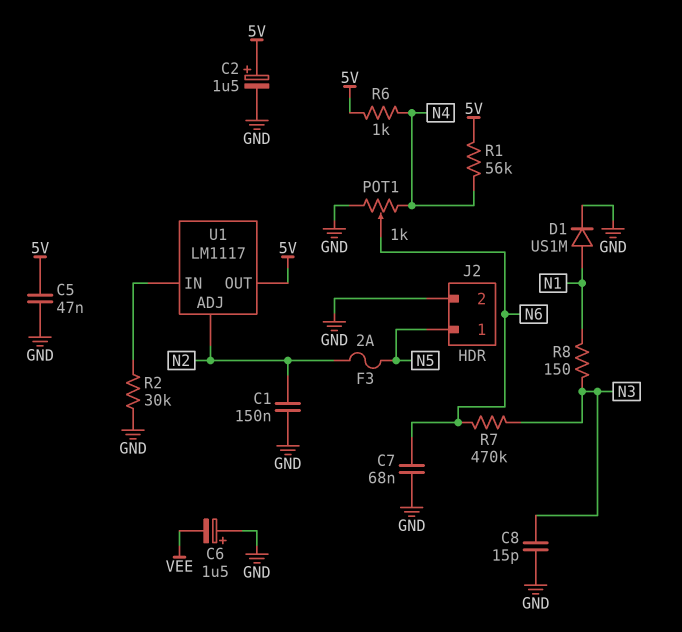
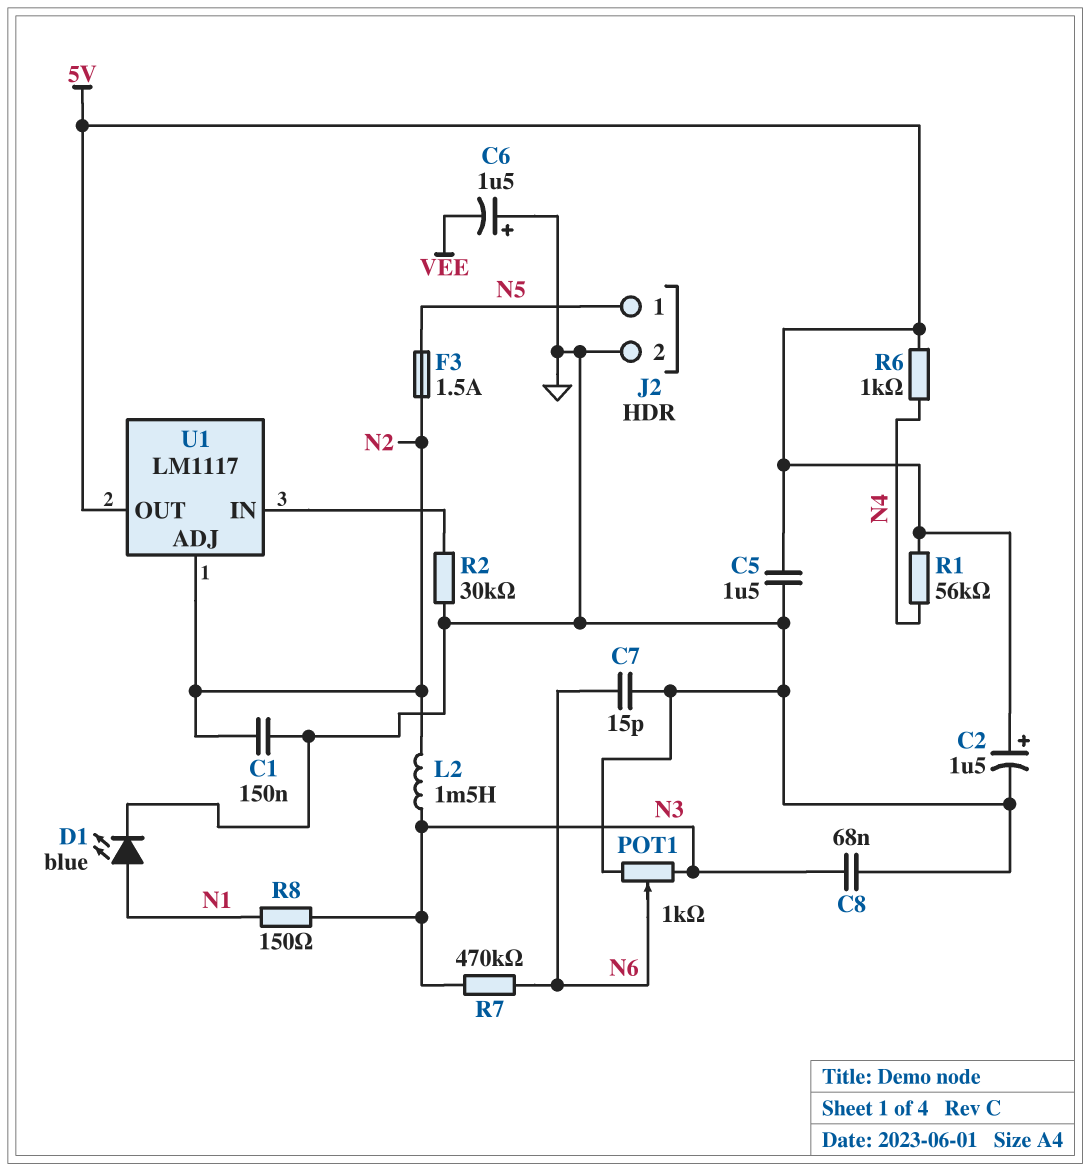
C5: 47nF (5V, GND) -> 1.5uF (5V, GND)
C7: 68nF (GND, N6) -> 15pF (GND, N6)
C8: 15pF (GND, N3) -> 68nF (GND, N3)
D1: diode US1M (A N1, K GND) -> LED blue (A N1, K GND)
F3: 2A (N2, N5) -> 1.5A (N2, N5)
L2: none -> 1.5mH (N2, N3)
POT1: 1k (GND, N4, wiper N6) -> 1k (GND, N3, wiper N6)

